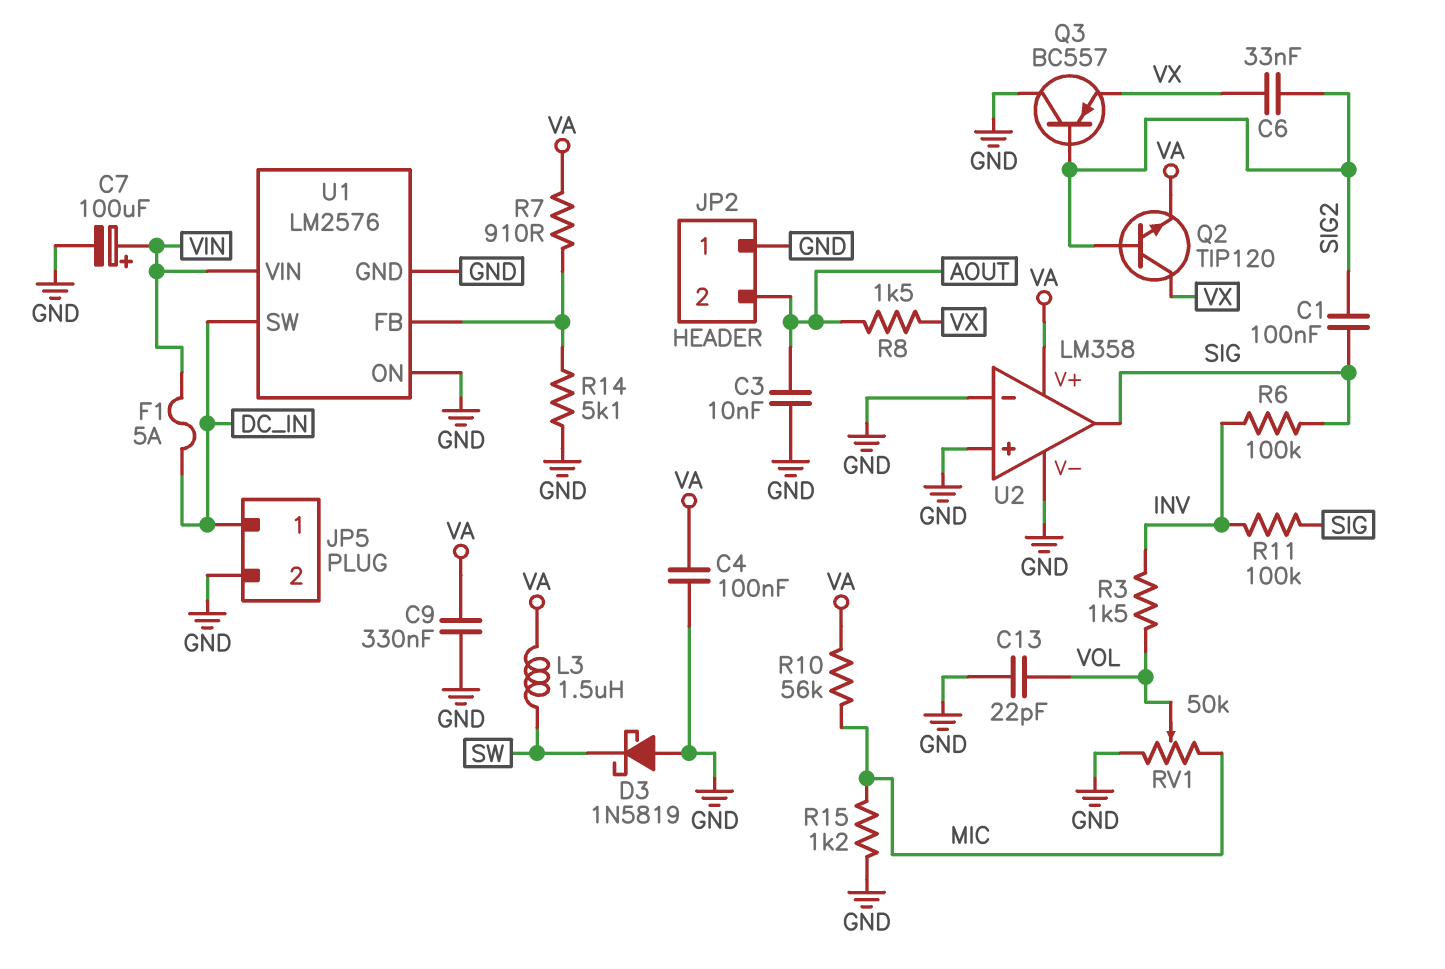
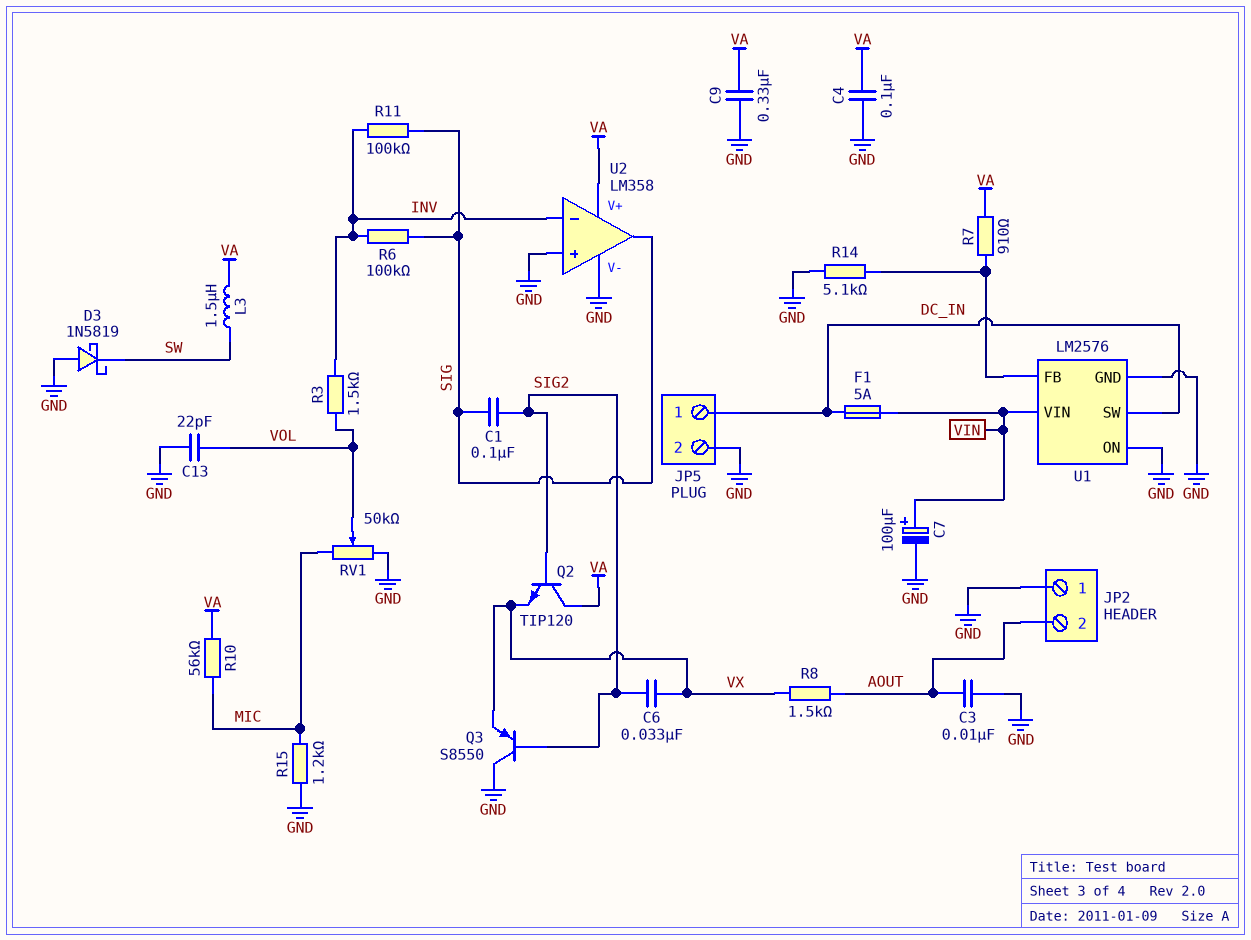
Q2: NPN TIP120 (B SIG2, C VX, E VA) -> NPN TIP120 (B SIG2, C VA, E VX)
Q3: PNP BC557 (B SIG2, C GND, E VX) -> PNP S8550 (B SIG2, C GND, E VX)
U2 pin in-: GND -> INV

